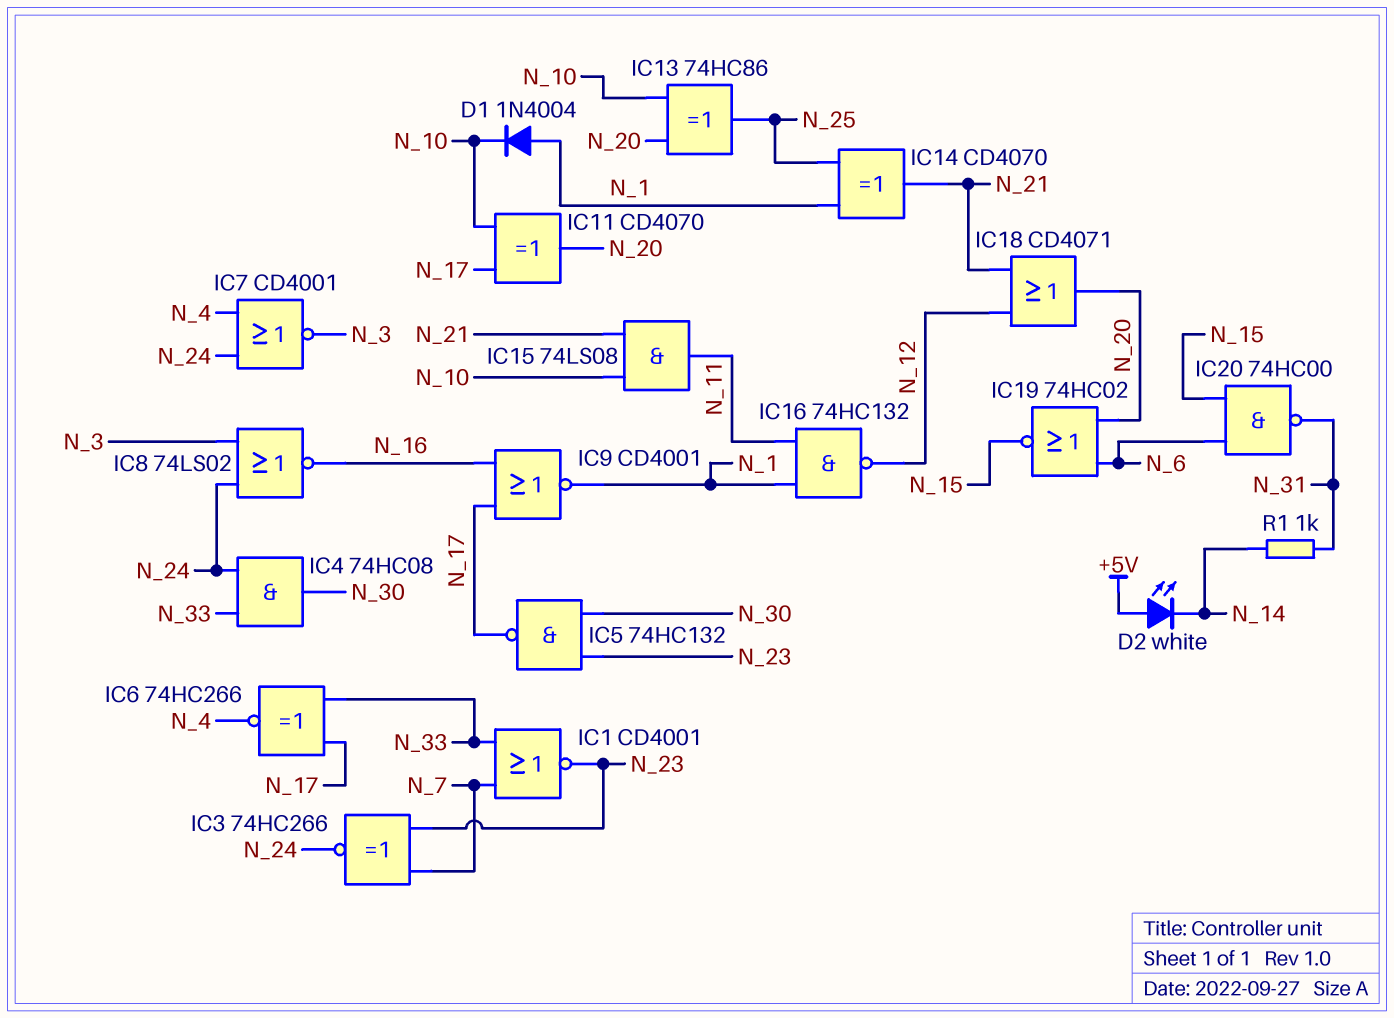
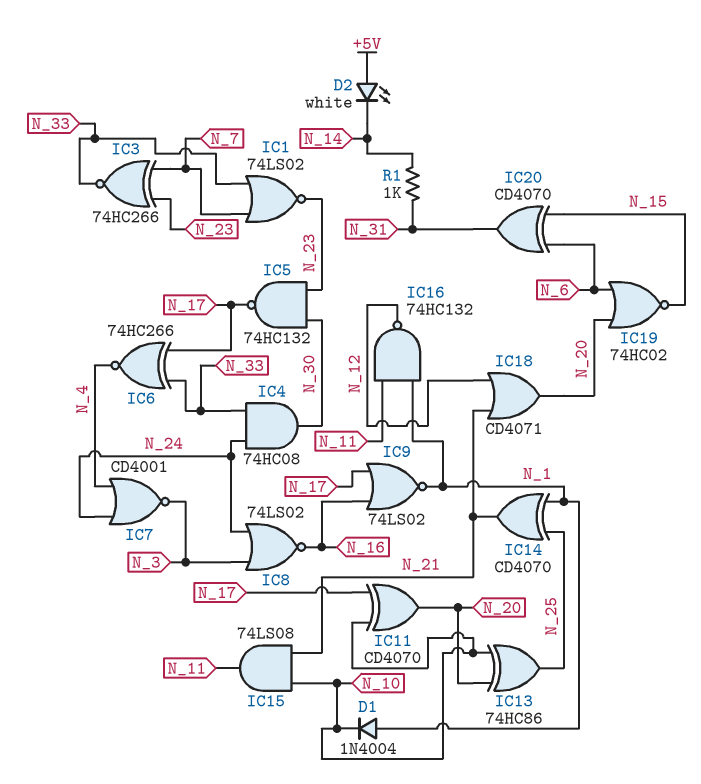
IC1: NOR CD4001 (in N_7, in N_33, out N_23) -> NOR 74LS02 (in N_7, in N_33, out N_23)
IC3: XNOR 74HC266 (in N_7, in N_23, out N_24) -> XNOR 74HC266 (in N_7, in N_23, out N_33)
IC9: NOR CD4001 (in N_16, in N_17, out N_1) -> NOR 74LS02 (in N_16, in N_17, out N_1)
IC20: NAND 74HC00 (in N_6, in N_15, out N_31) -> XOR CD4070 (in N_6, in N_15, out N_31)

